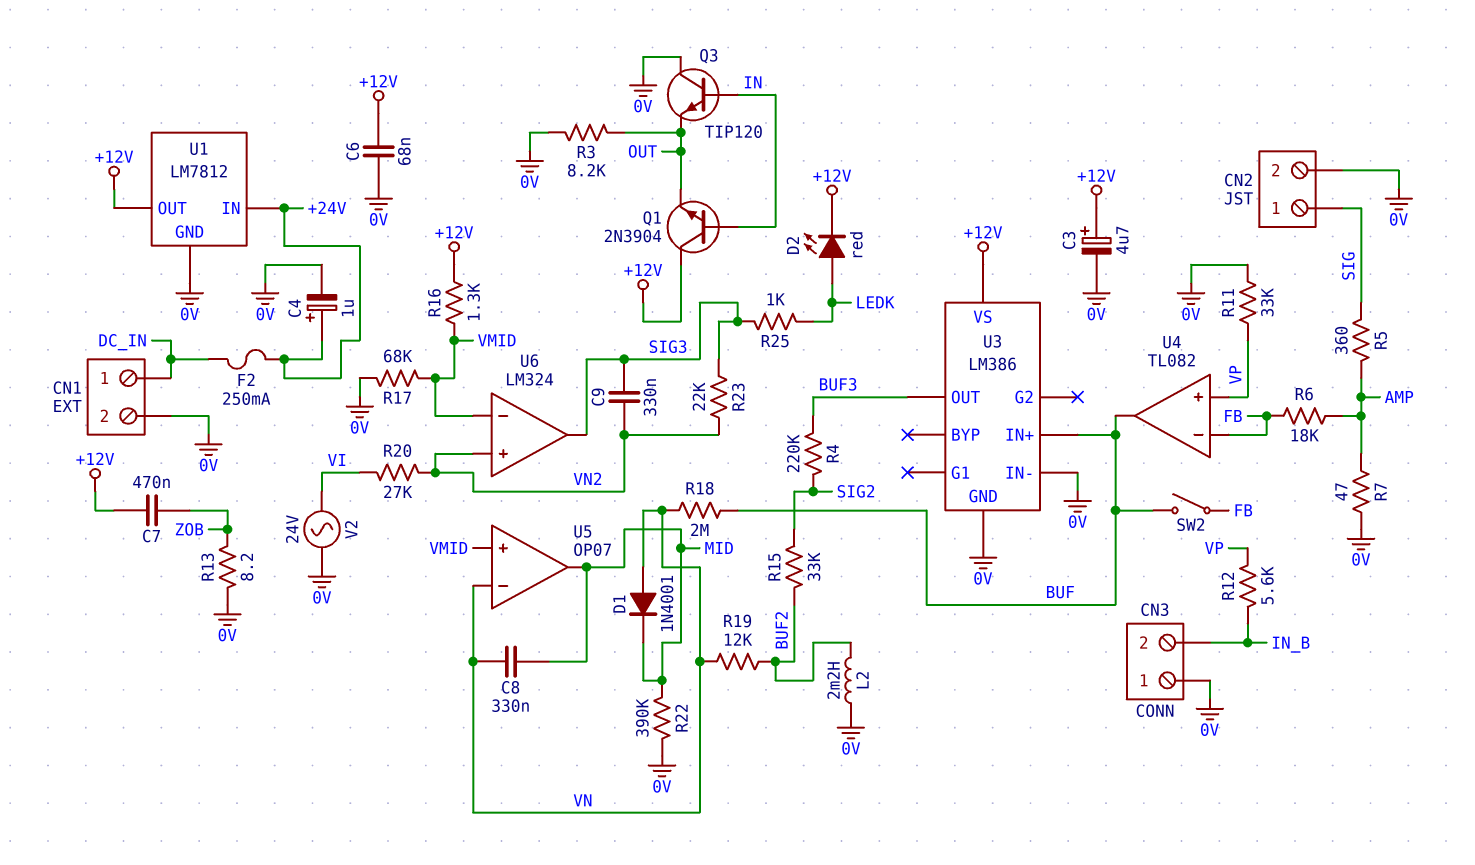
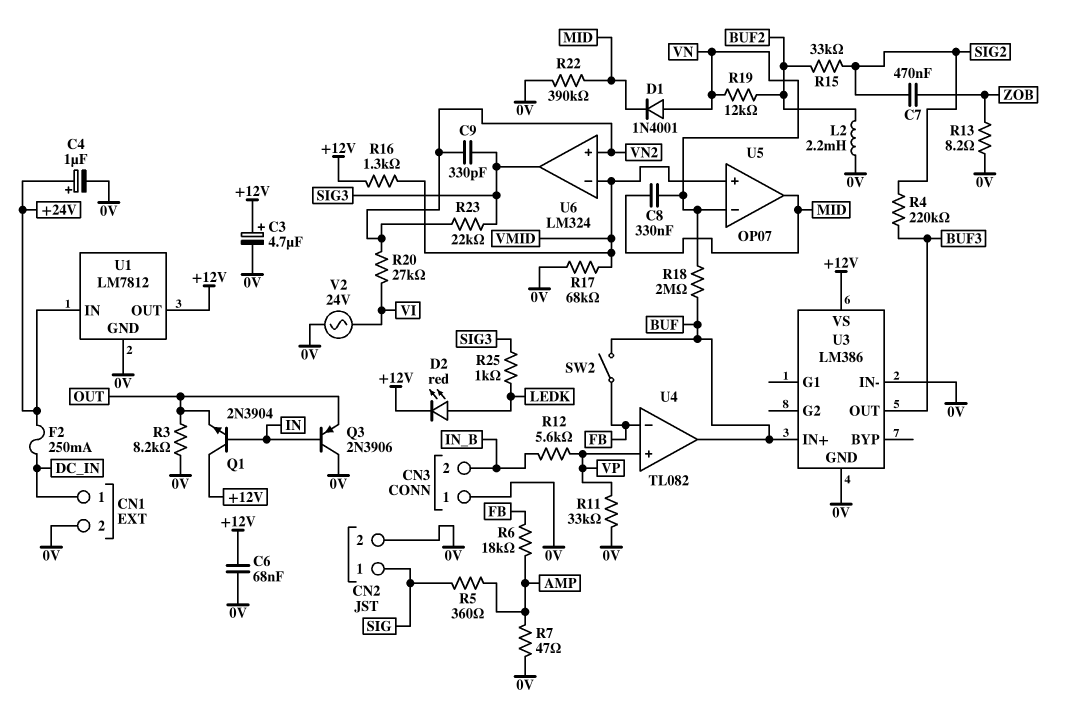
C7: 470nF (+12V, ZOB) -> 470nF (SIG2, ZOB)
C9: 330nF (SIG3, VN2) -> 330pF (SIG3, VN2)
Q3: NPN TIP120 (B IN, C 0V, E OUT) -> PNP 2N3906 (B IN, C 0V, E OUT)

